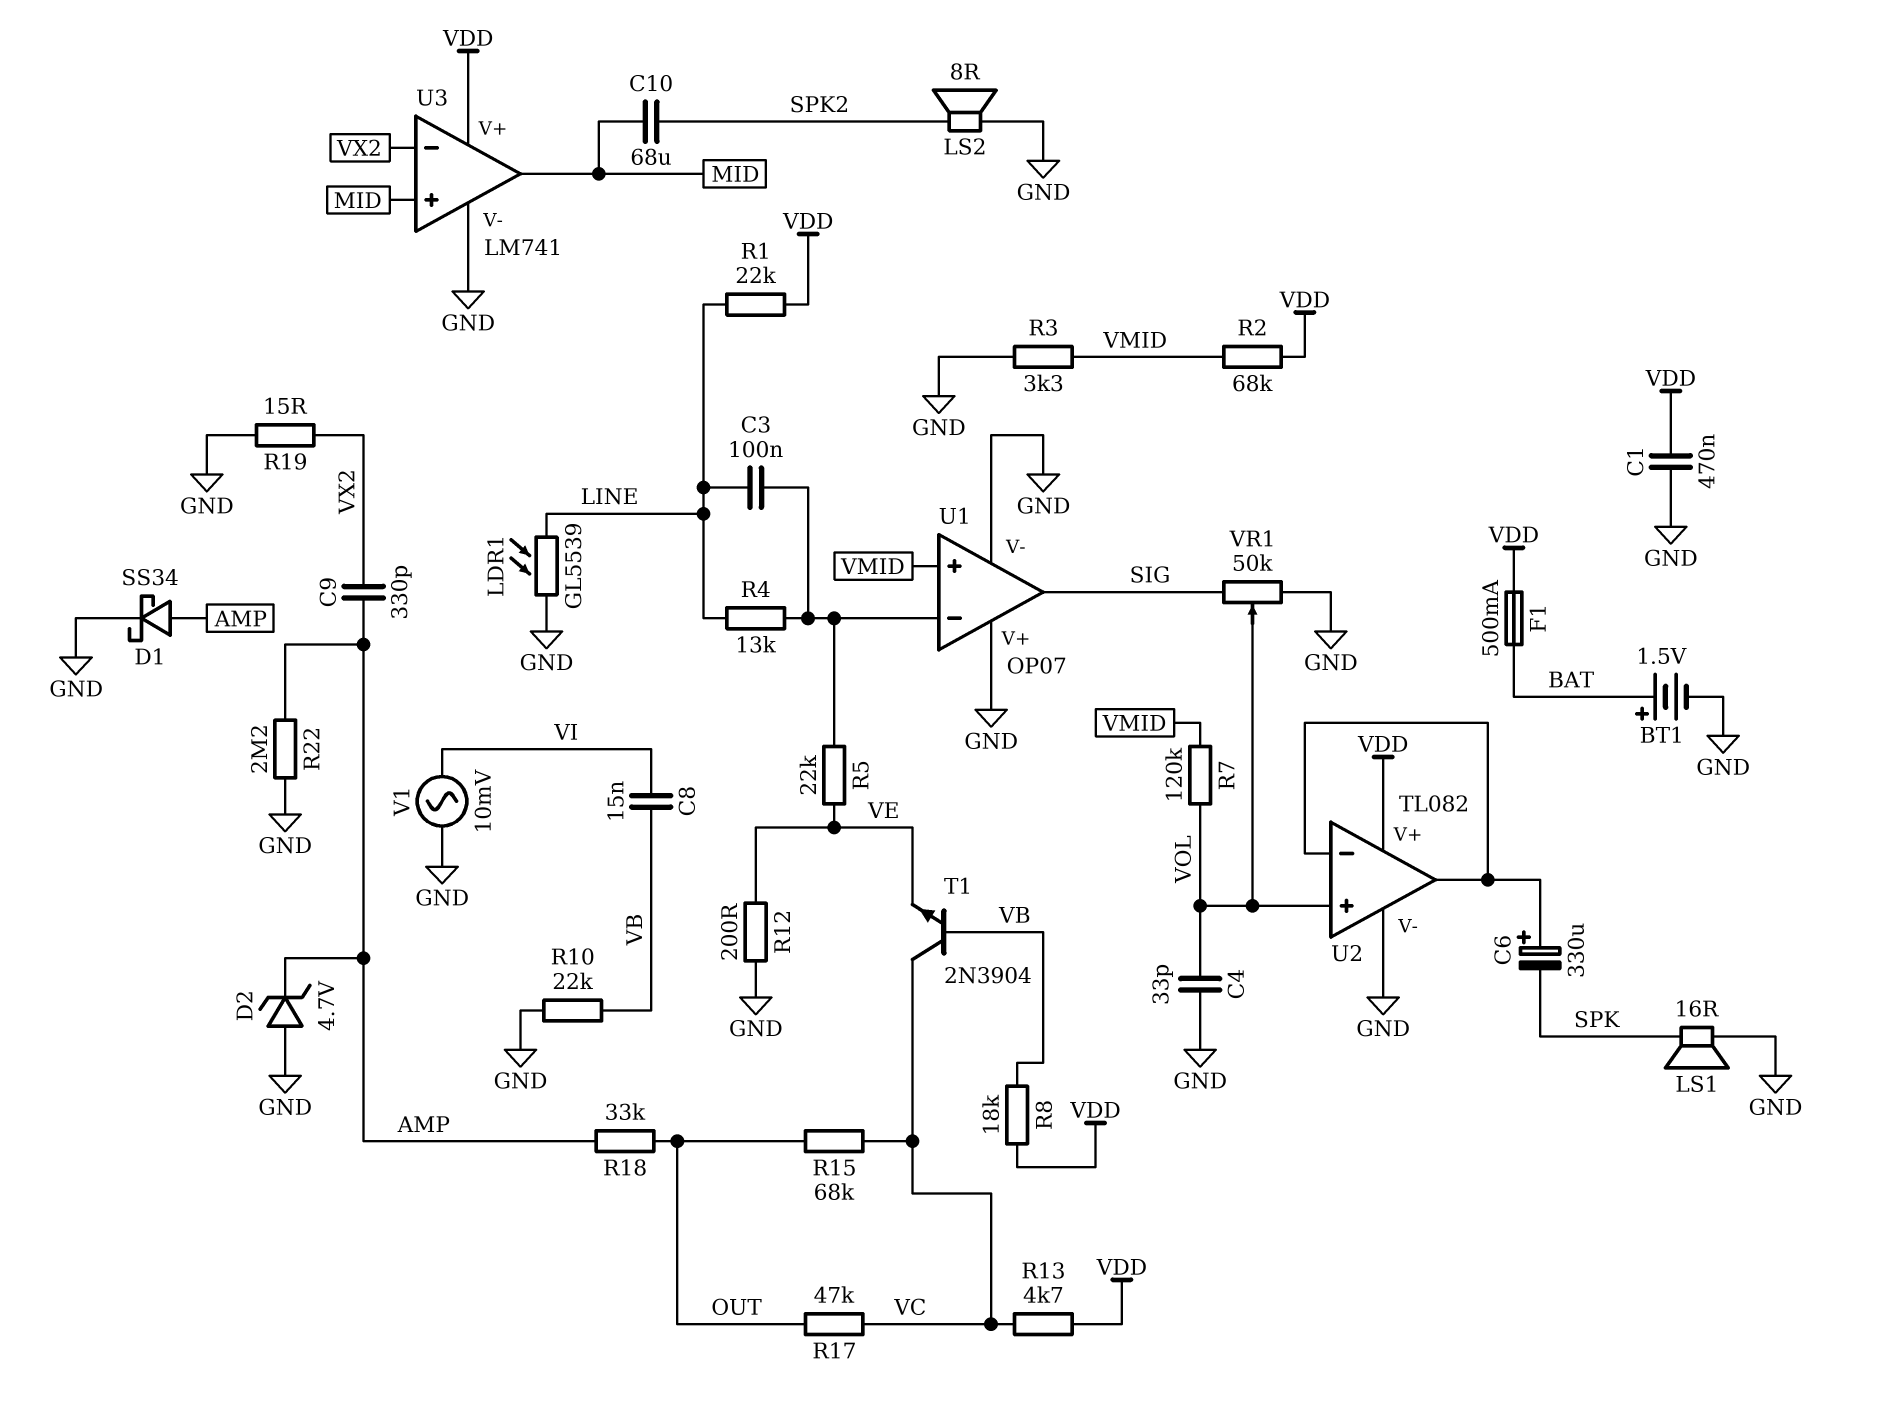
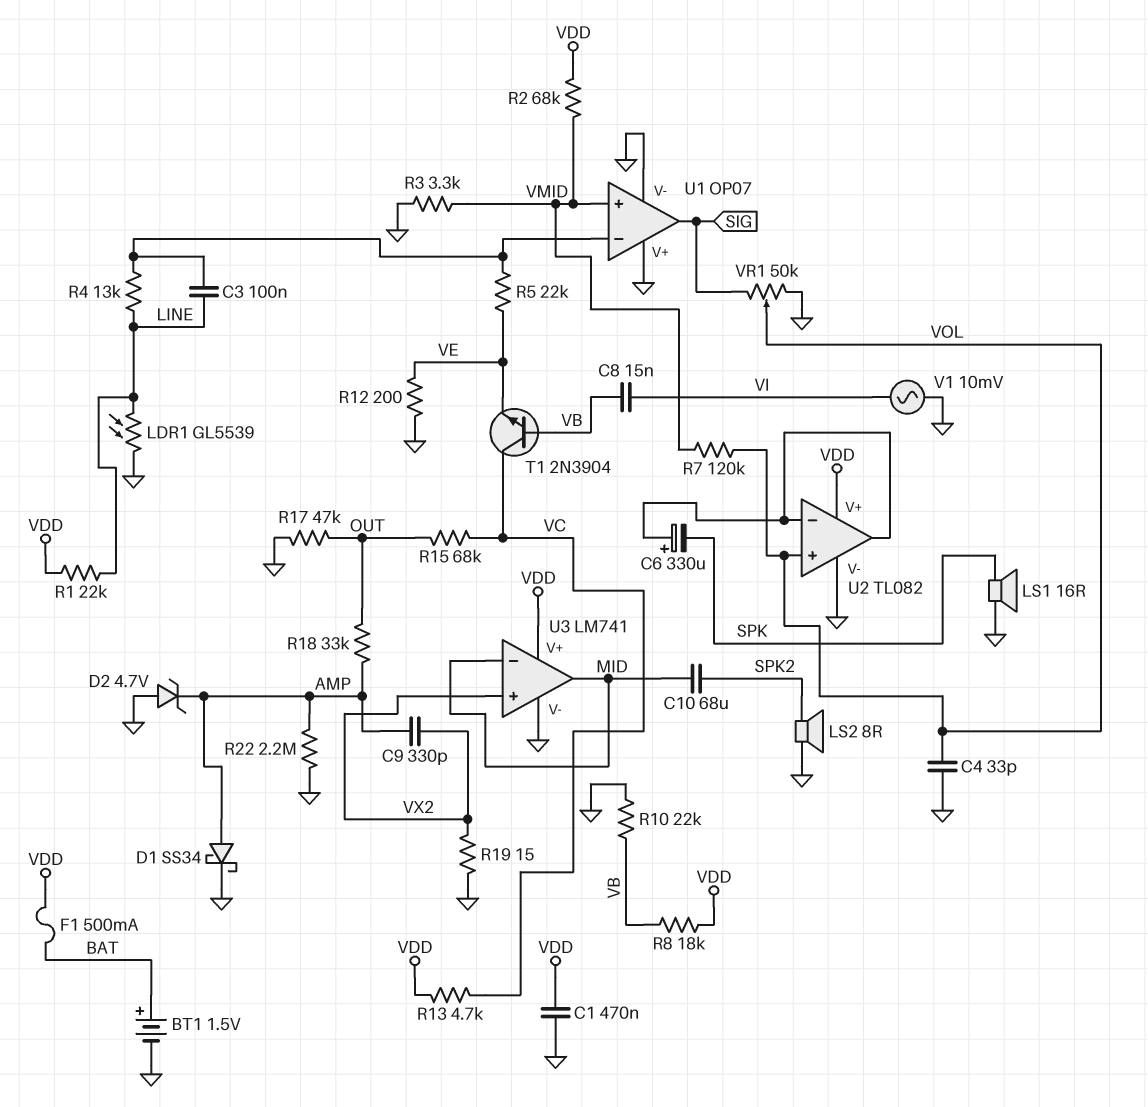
R17: 47k (OUT, VC) -> 47k (GND, OUT)
U3 pin in+: MID -> VX2
U3 pin in-: VX2 -> MID

